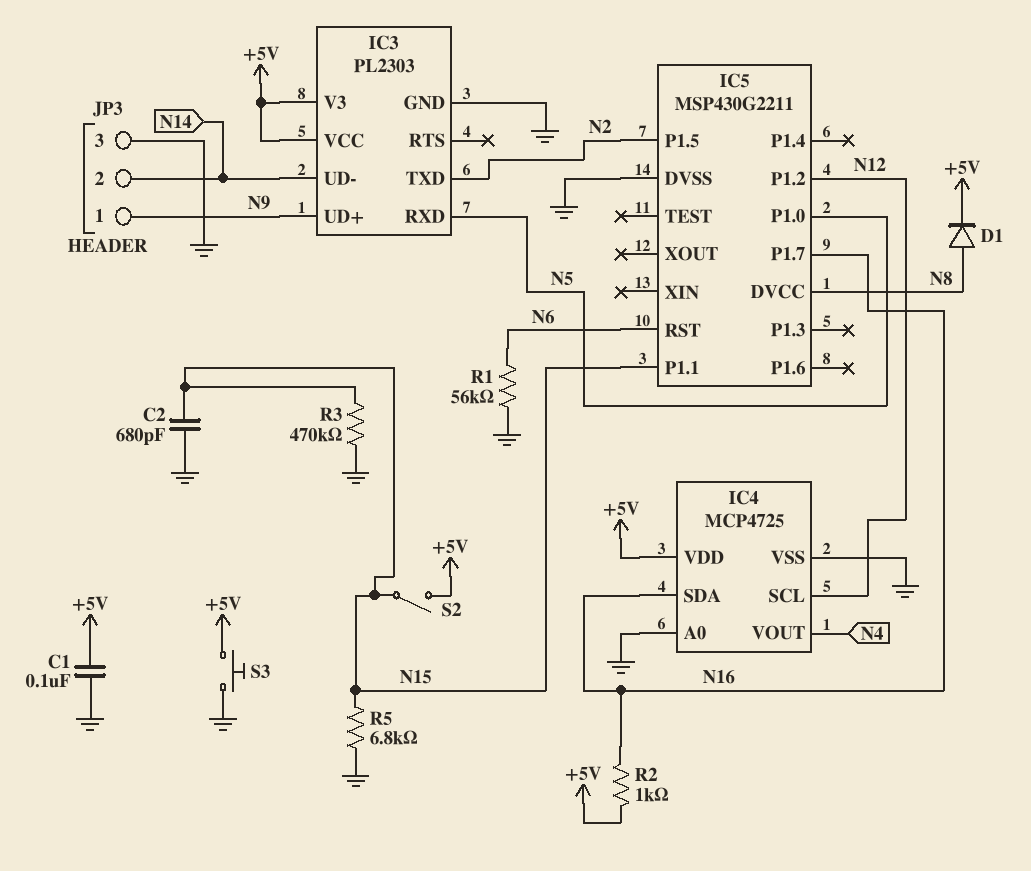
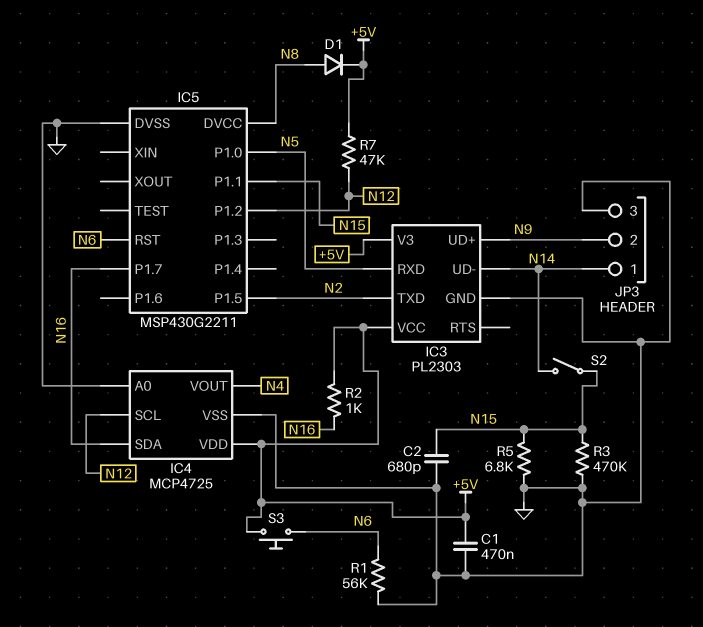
C1: 100nF (+5V, GND) -> 470nF (+5V, GND)
JP3 pin 1: N9 -> N14
JP3 pin 2: N14 -> N9
R7: none -> 47k (+5V, N12)
S2: switch (+5V, N15) -> switch (N14, N15)
S3: button (+5V, GND) -> button (+5V, N6)

